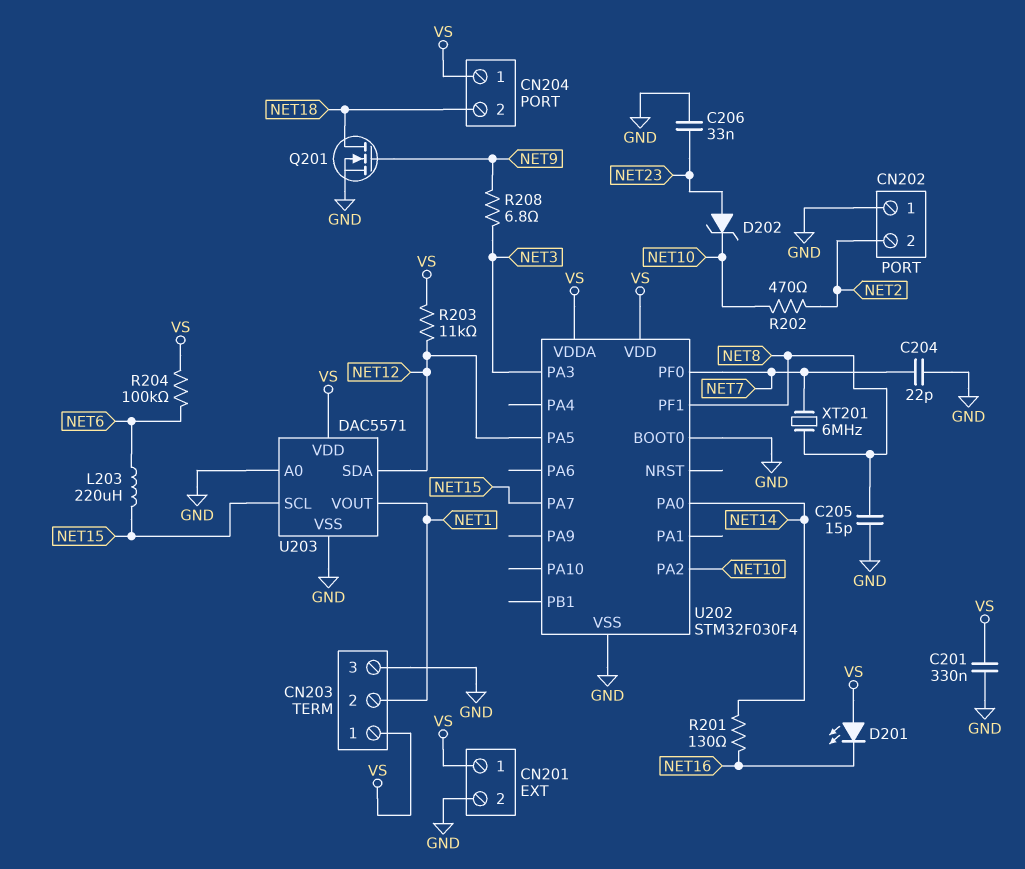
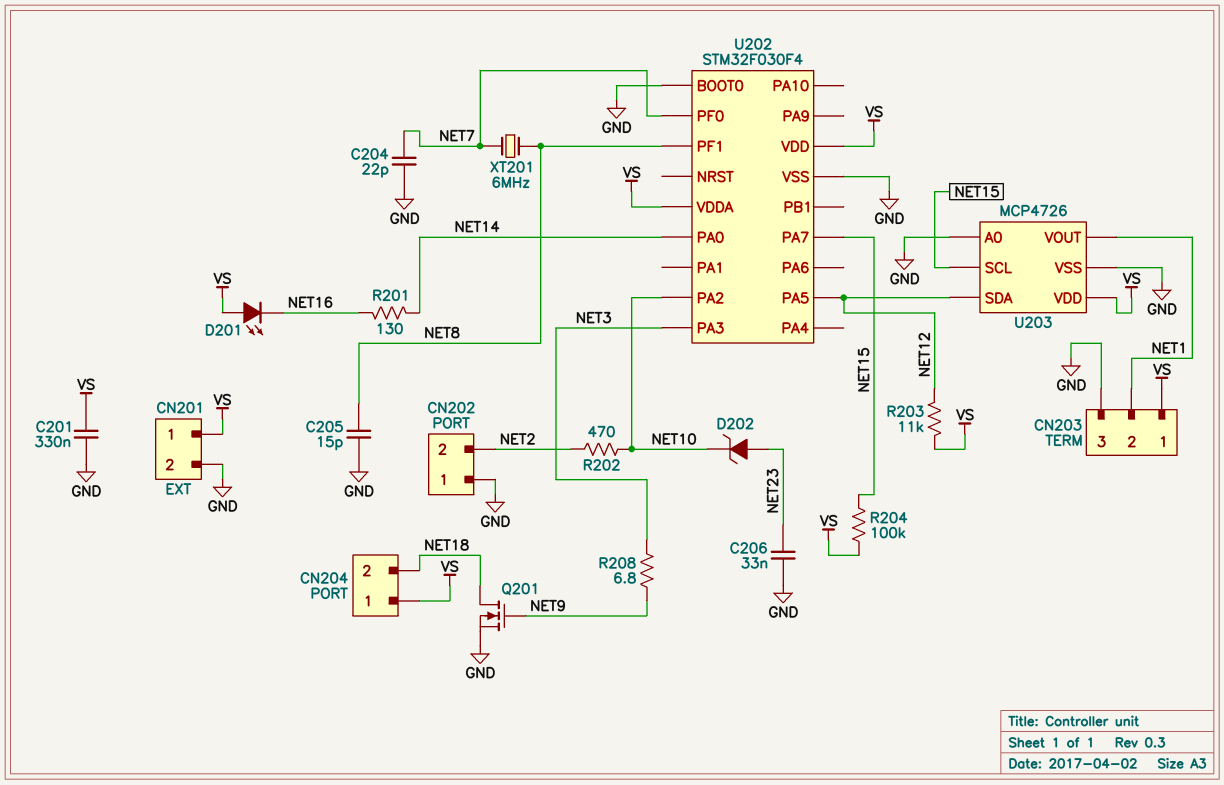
L203: 220uH (NET6, NET15) -> none
R204: 100k (NET6, VS) -> 100k (NET15, VS)
U203: DAC5571 -> MCP4726

